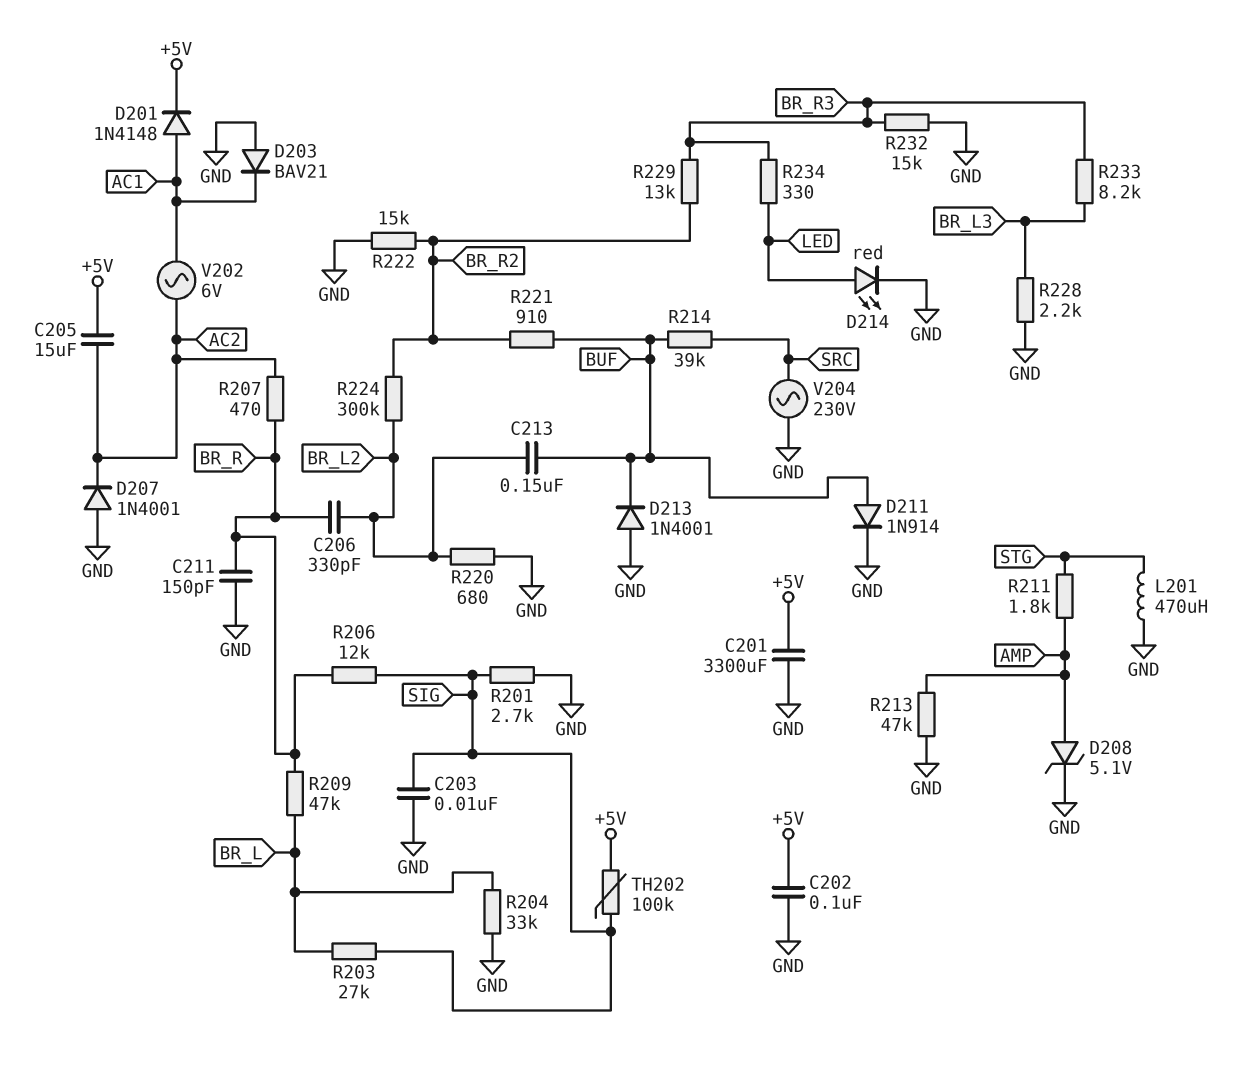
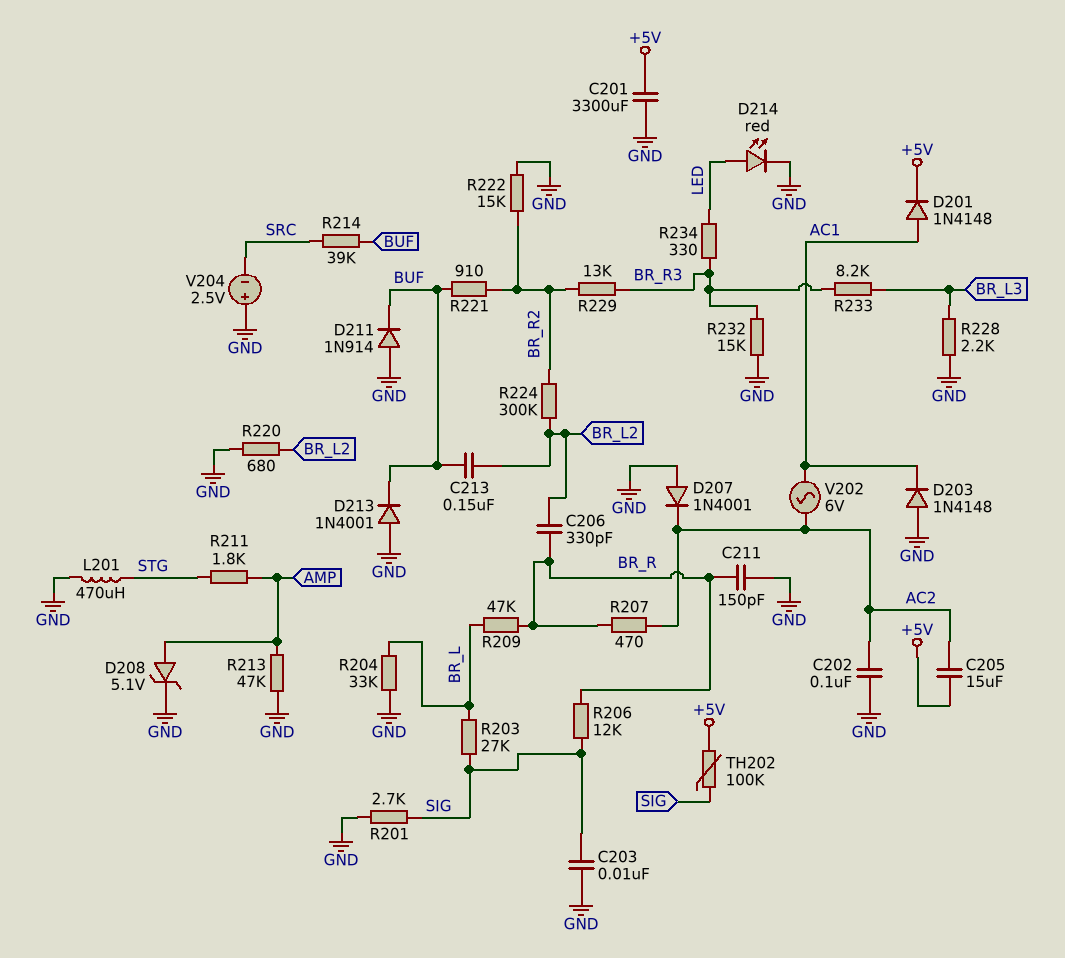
C202: 100nF (+5V, GND) -> 100nF (AC2, GND)
D203: diode BAV21 (A GND, K AC1) -> diode 1N4148 (A GND, K AC1)
D211: diode 1N914 (A BUF, K GND) -> diode 1N914 (A GND, K BUF)
V204: AC 230V (GND, SRC) -> 2.5V (plus GND, minus SRC)

